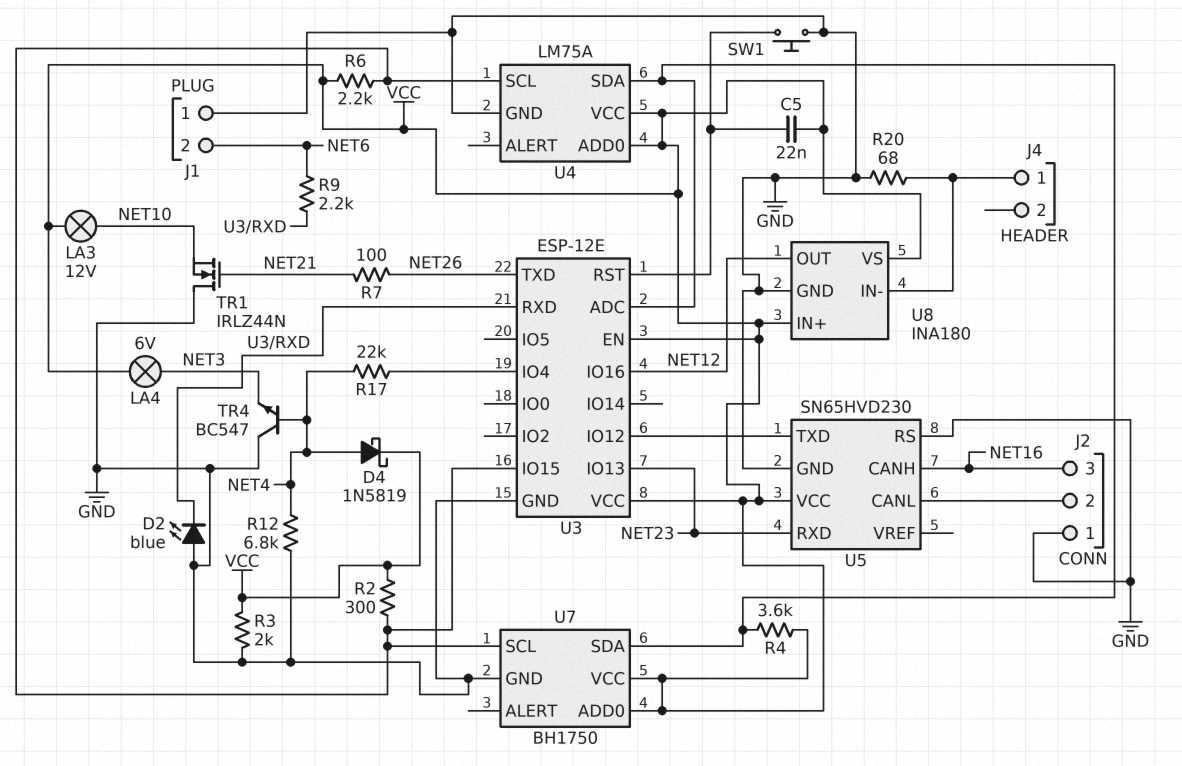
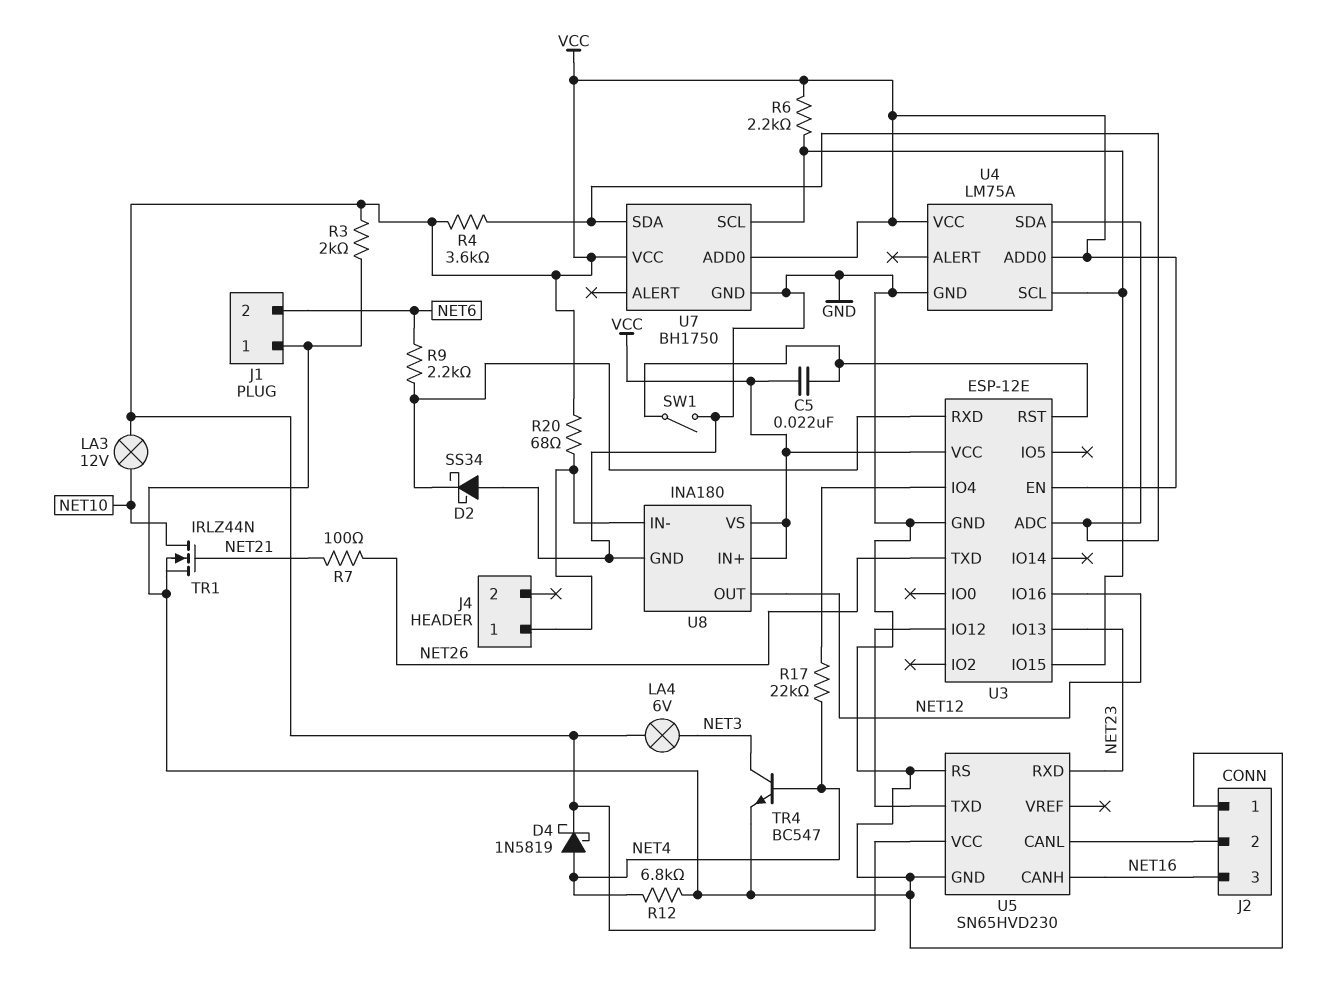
D2: LED blue (A GND, K U3/RXD) -> schottky SS34 (A GND, K U3/RXD)
R2: 300 (U3/IO15, VCC) -> none
R20: 68 (GND, J4/1) -> 68 (J4/1, VCC)
SW1: button (GND, U3/RST) -> switch (GND, U3/RST)
TR1: NMOS IRLZ44N (G NET21, D GND, S NET10) -> NMOS IRLZ44N (G NET21, D NET10, S GND)
TR4: NPN BC547 (B NET4, C GND, E NET3) -> NPN BC547 (B NET4, C NET3, E GND)

